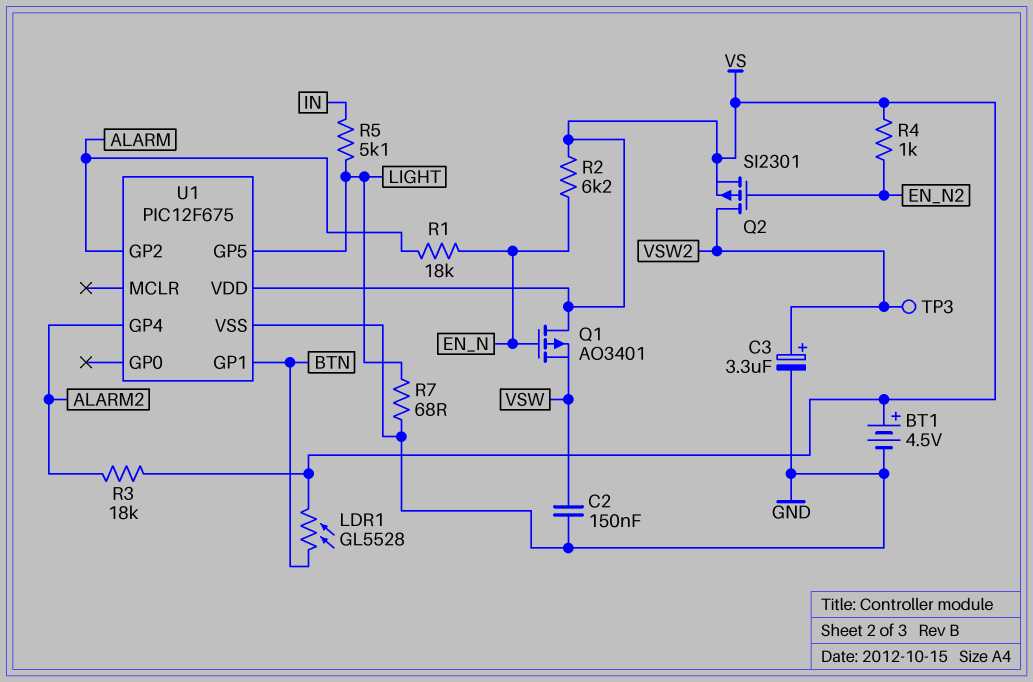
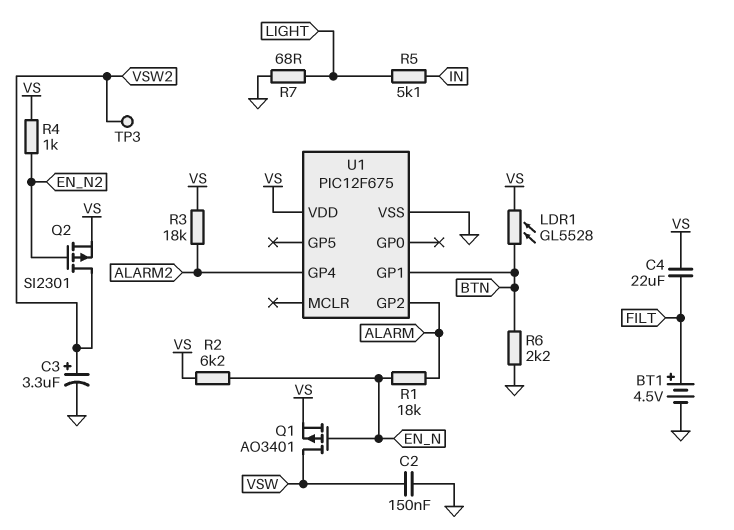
BT1: 4.5V (plus VS, minus GND) -> 4.5V (plus FILT, minus GND)
C4: none -> 22uF (FILT, VS)
Q1: PMOS AO3401 (G EN_N, D VS, S VSW) -> PMOS AO3401 (G EN_N, D VSW, S VS)
R6: none -> 2.2k (BTN, GND)
U1 pin GP5: LIGHT -> none

